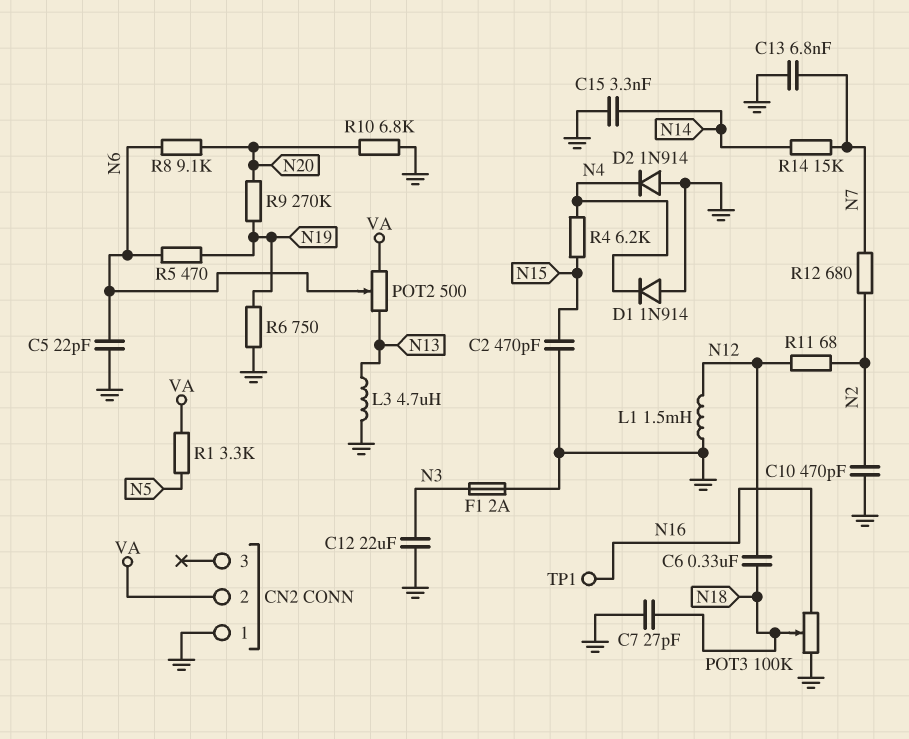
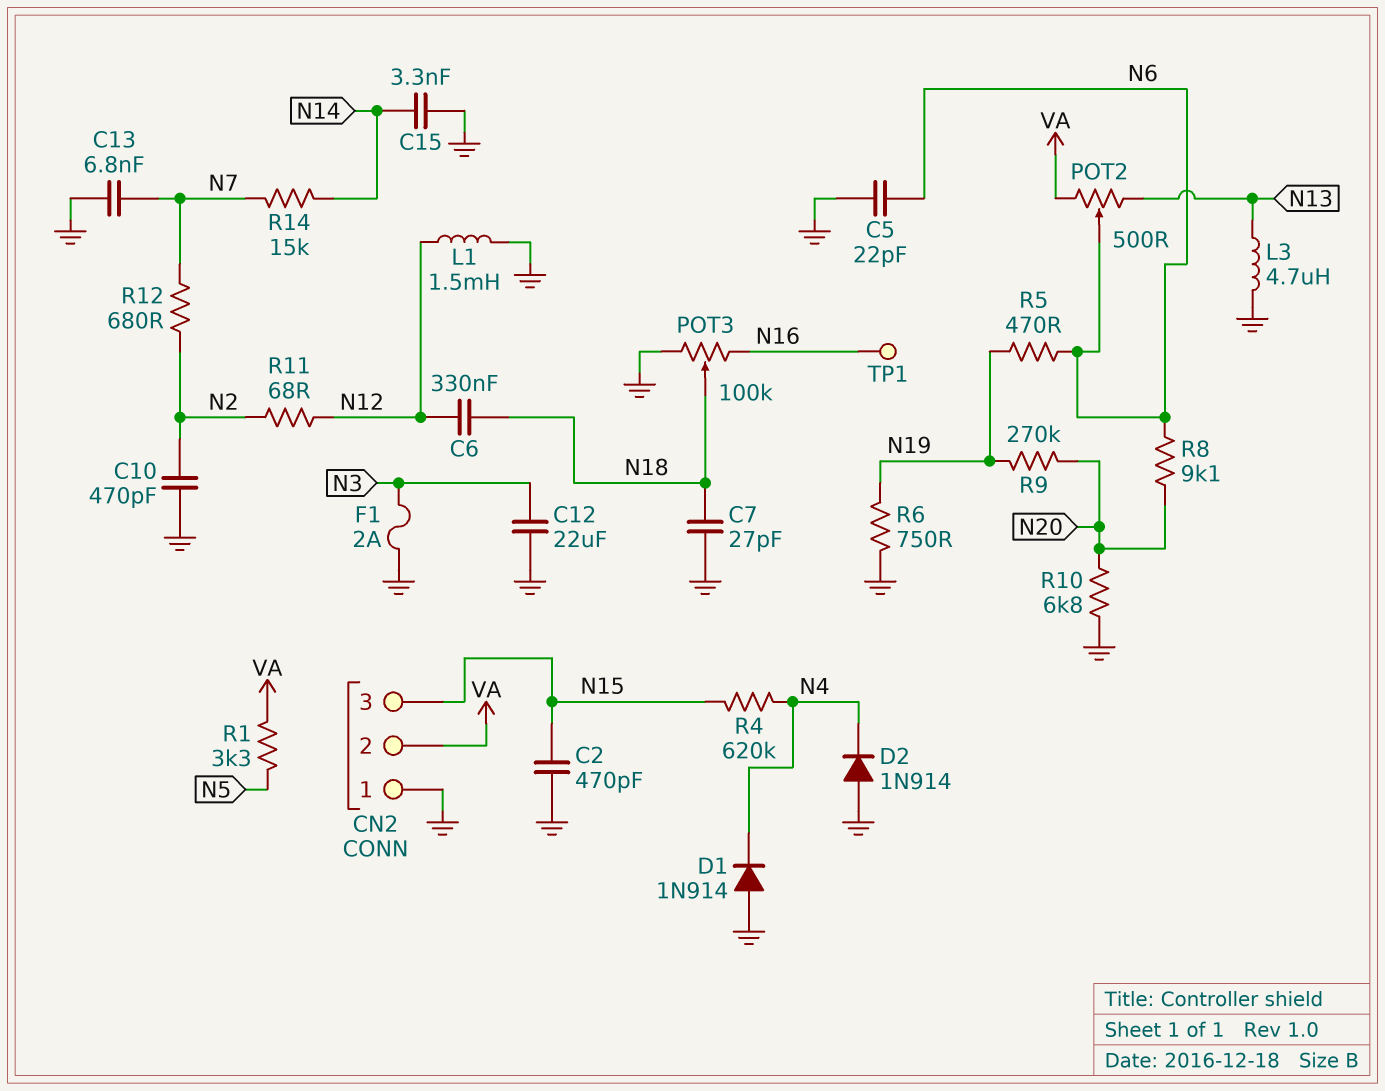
CN2 pin 3: none -> N15
R4: 6.2k (N4, N15) -> 620k (N4, N15)

